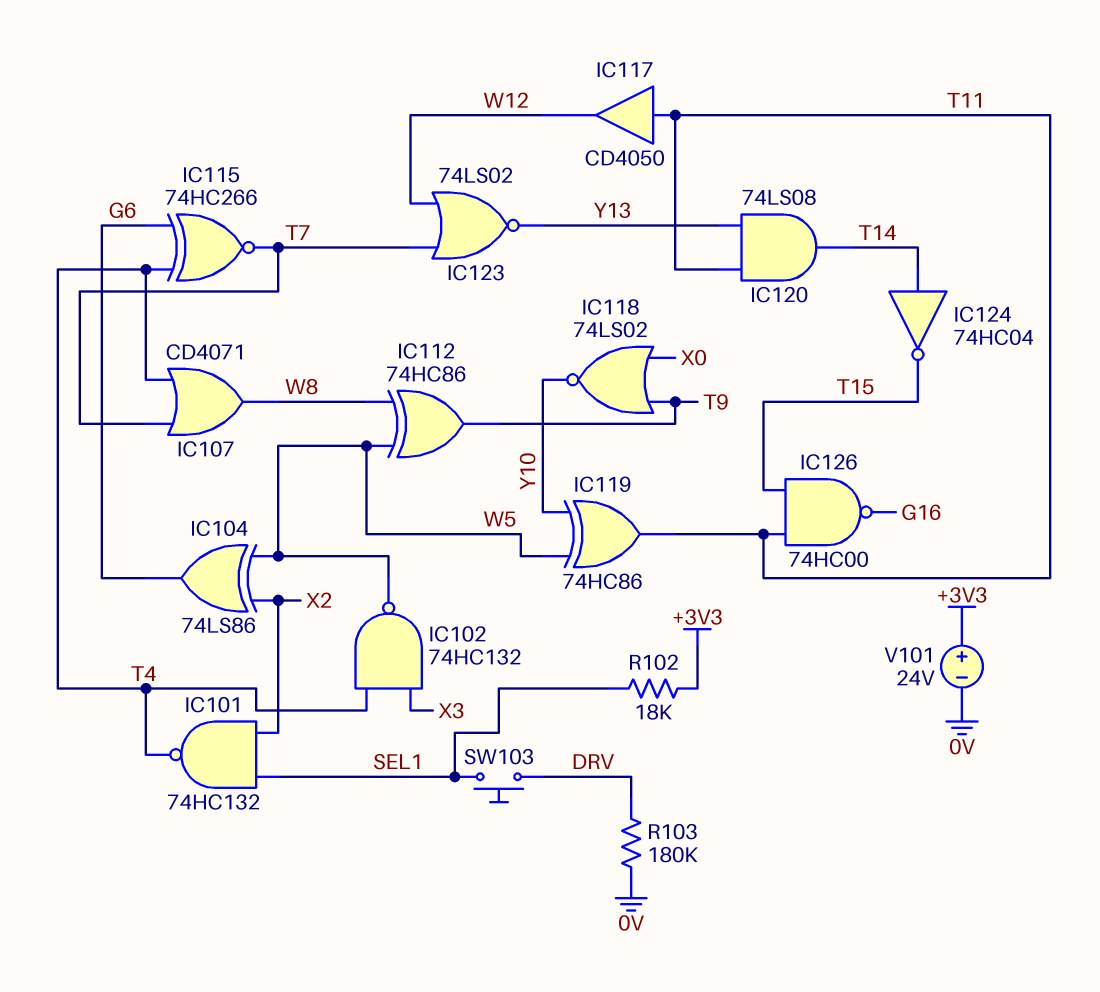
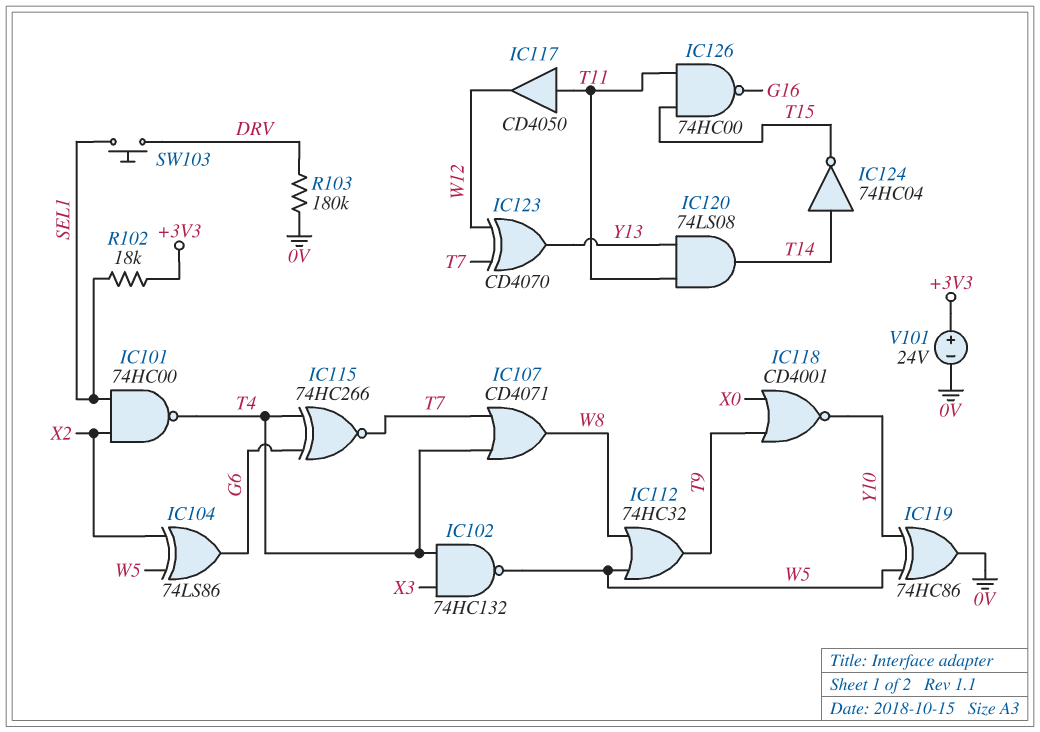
IC101: NAND 74HC132 (in SEL1, in X2, out T4) -> NAND 74HC00 (in SEL1, in X2, out T4)
IC112: XOR 74HC86 (in W5, in W8, out T9) -> OR 74HC32 (in W5, in W8, out T9)
IC118: NOR 74LS02 (in T9, in X0, out Y10) -> NOR CD4001 (in T9, in X0, out Y10)
IC119: XOR 74HC86 (in W5, in Y10, out T11) -> XOR 74HC86 (in W5, in Y10, out 0V)
IC123: NOR 74LS02 (in T7, in W12, out Y13) -> XOR CD4070 (in T7, in W12, out Y13)

